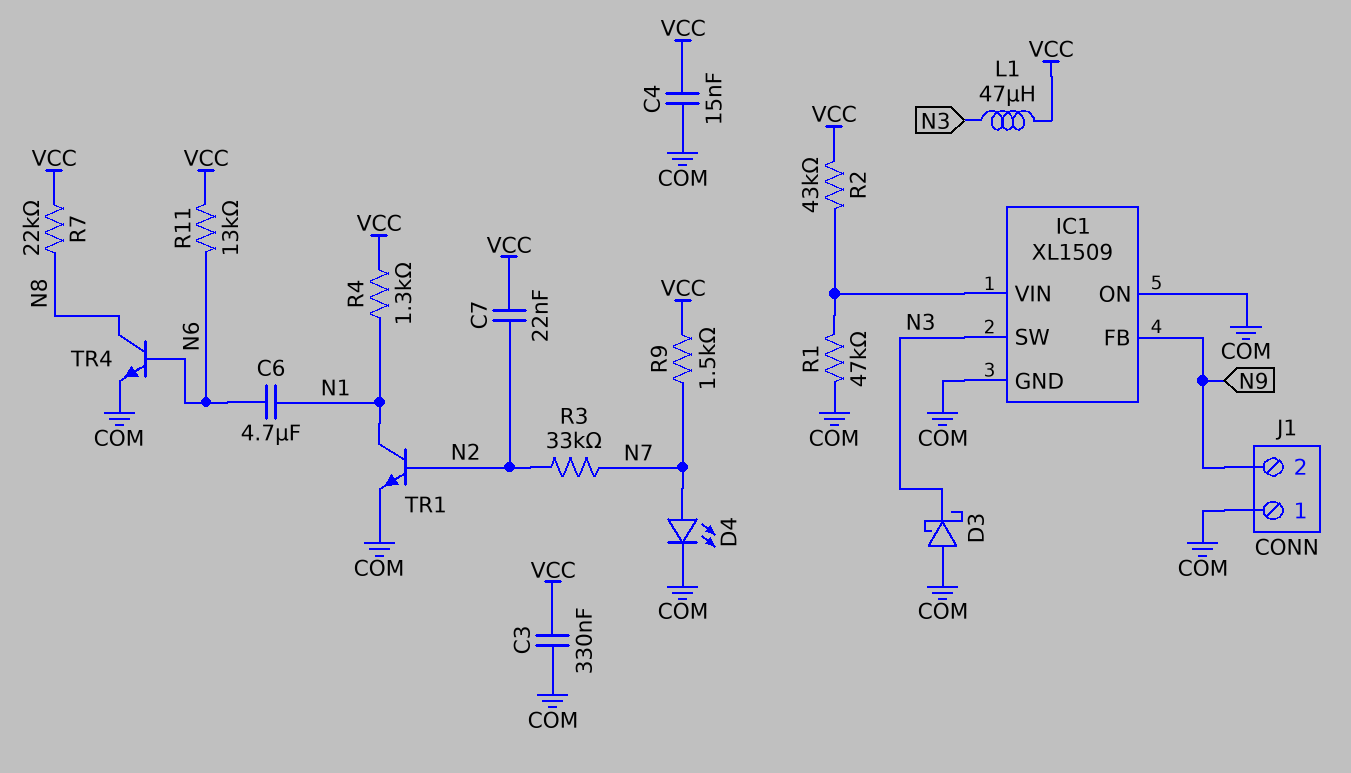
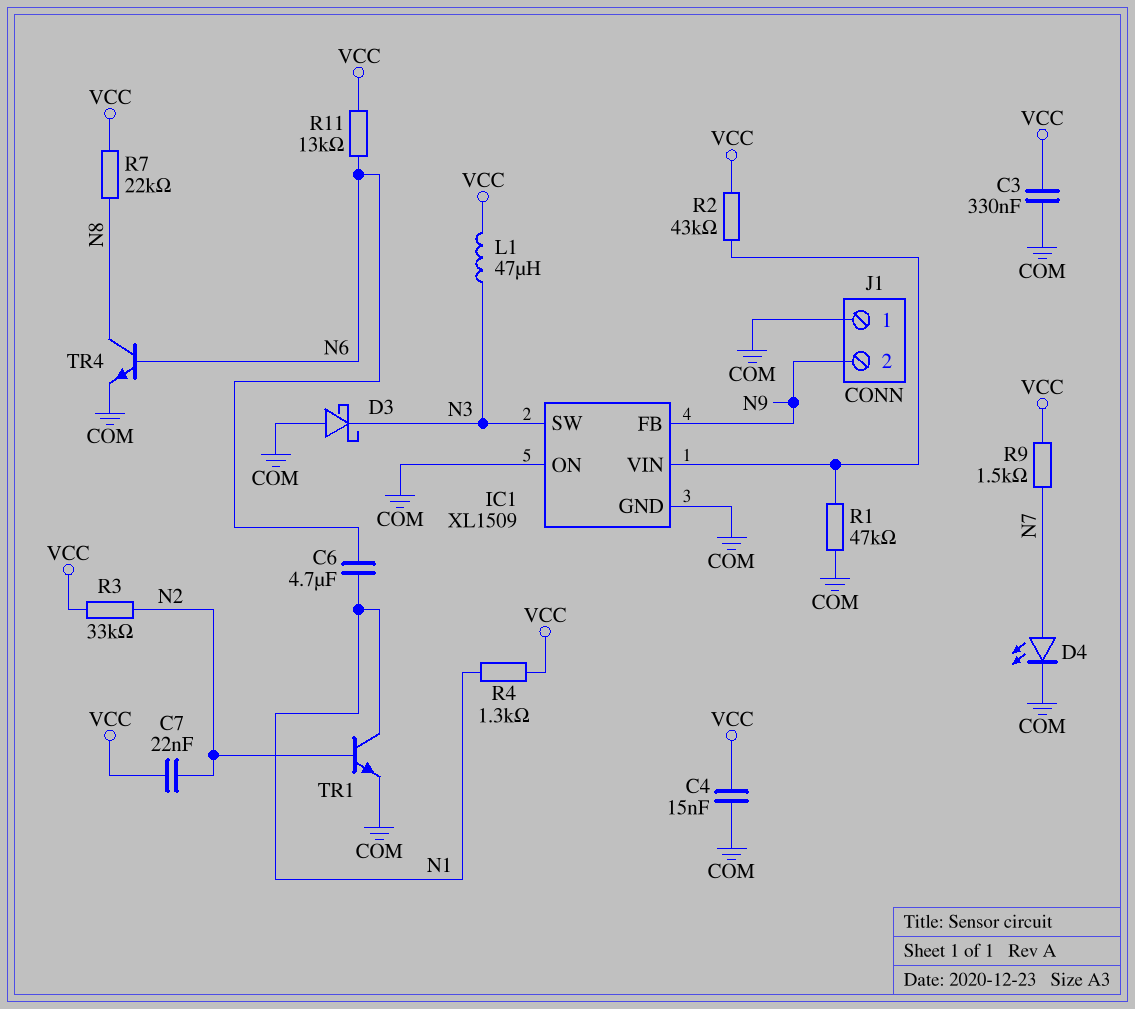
R3: 33k (N2, N7) -> 33k (N2, VCC)

